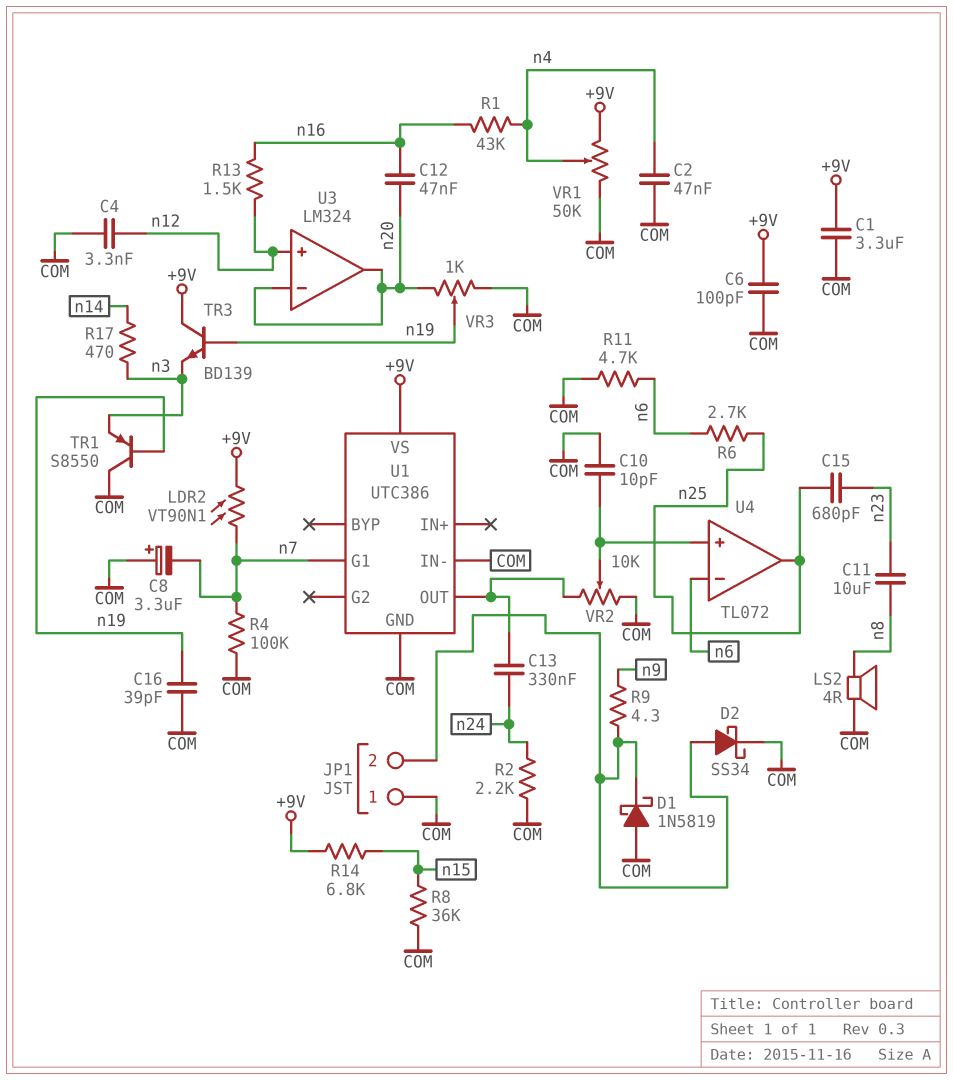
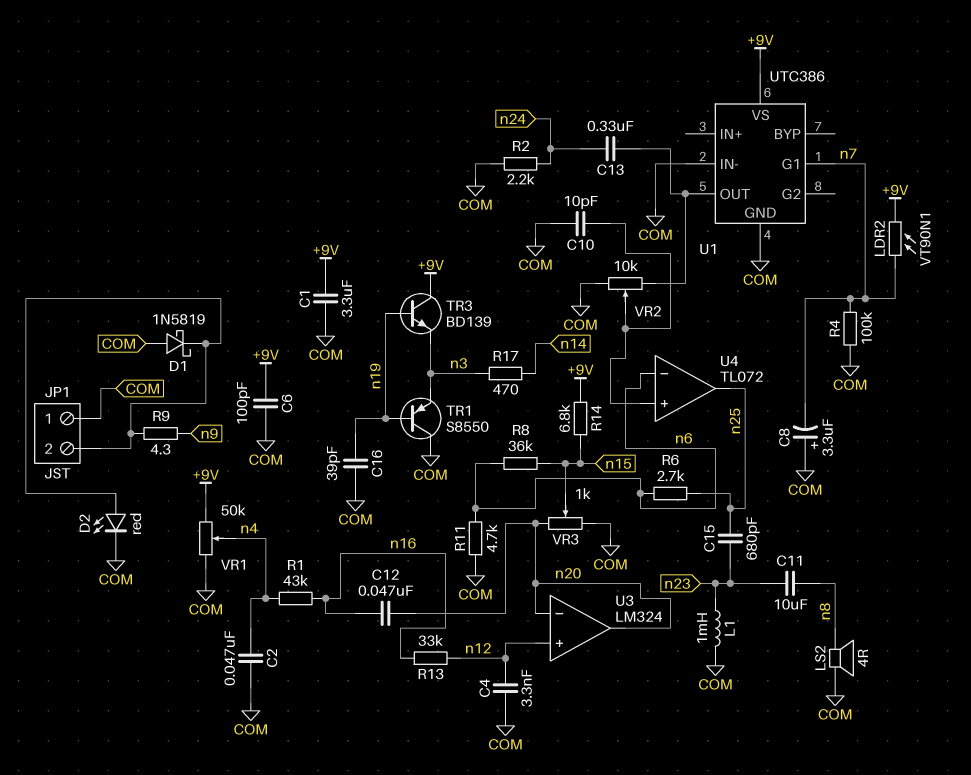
D2: schottky SS34 (A JP1/2, K COM) -> LED red (A JP1/2, K COM)
L1: none -> 1mH (COM, n23)
R8: 36k (COM, n15) -> 36k (n6, n15)
R13: 1.5k (n12, n16) -> 33k (n12, n16)
VR3: 1k (COM, n20, wiper n19) -> 1k (COM, n20, wiper n15)

